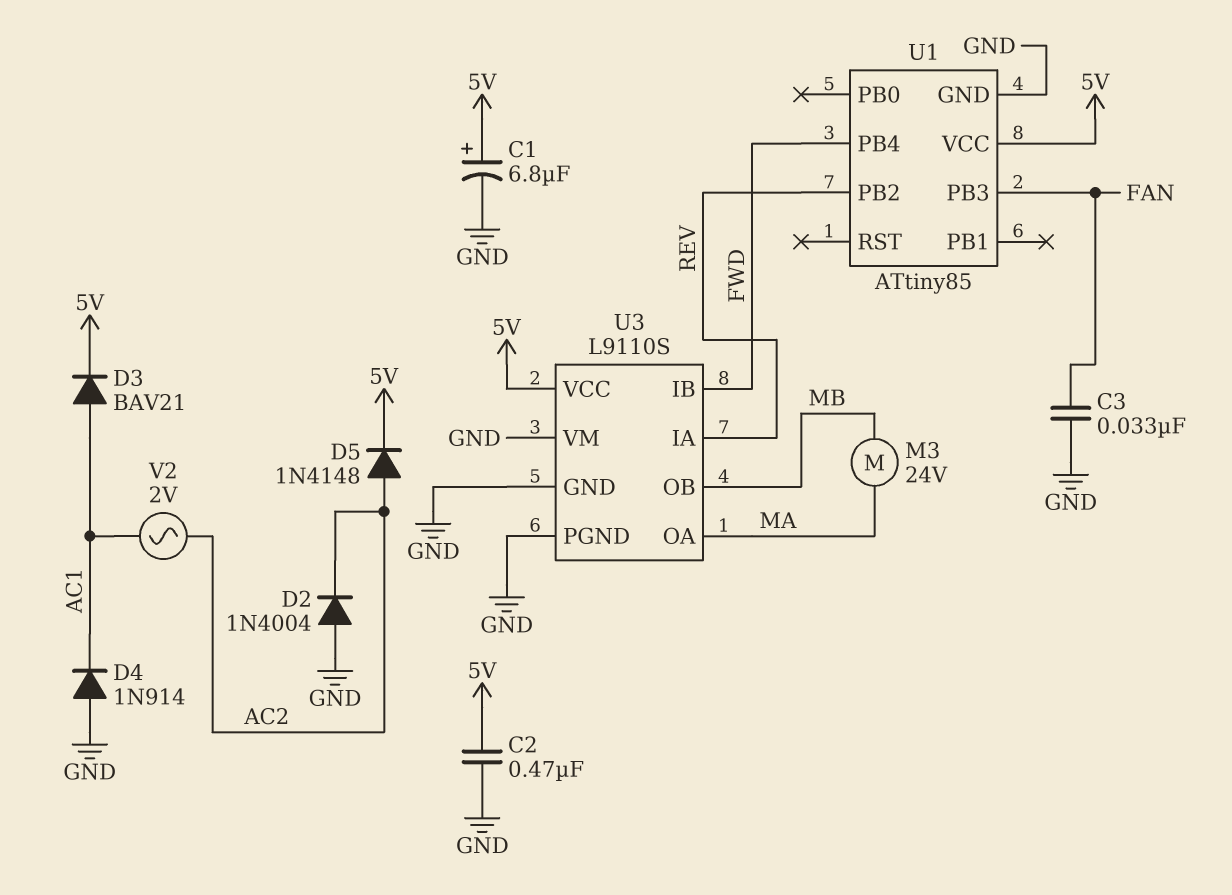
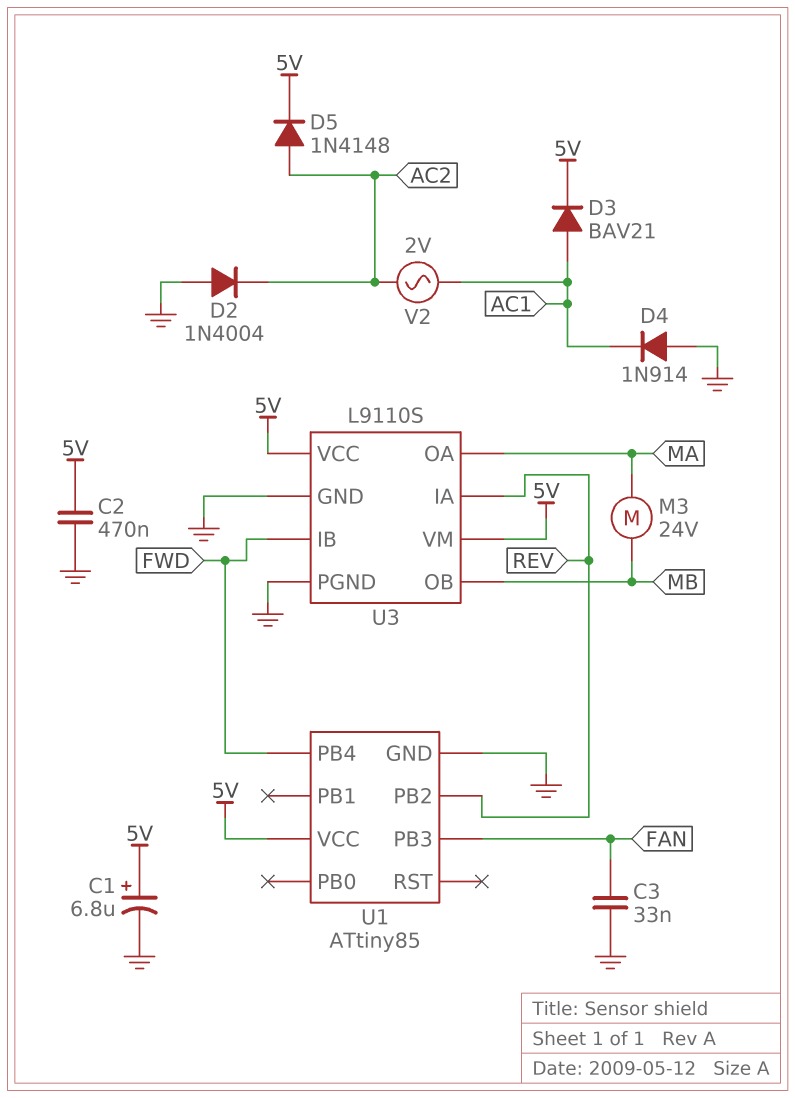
U3 pin VM: GND -> 5V

